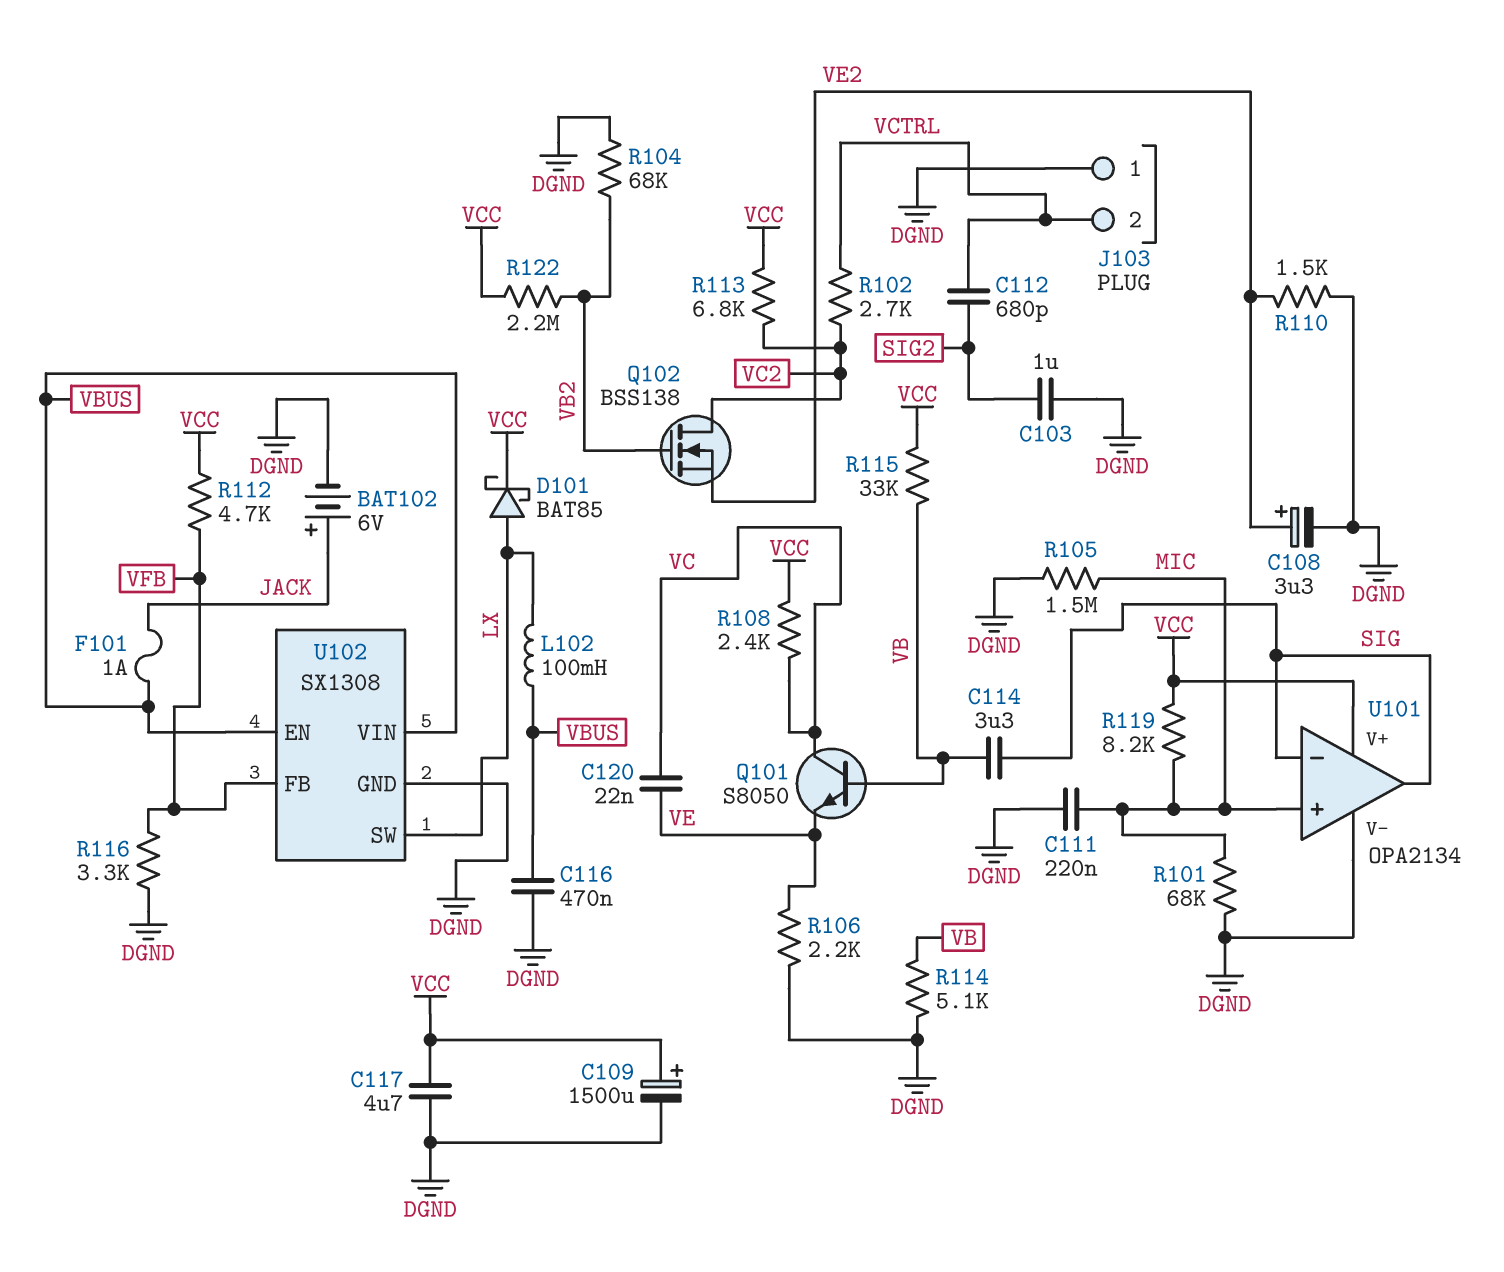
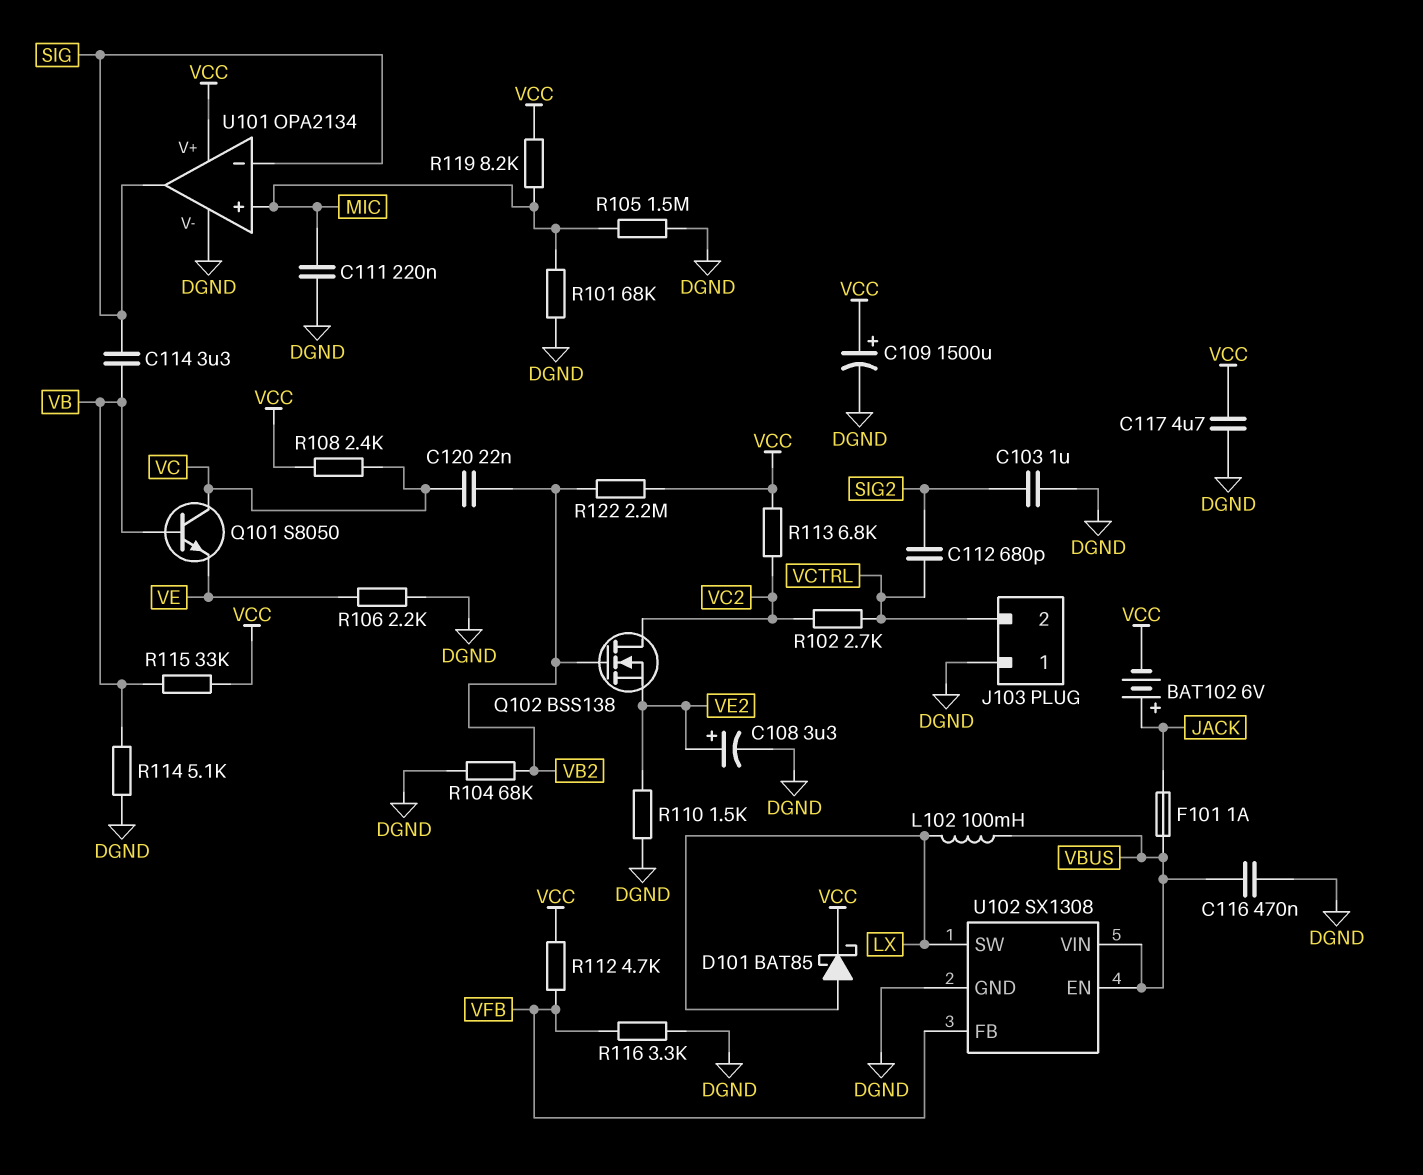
BAT102: 6V (plus JACK, minus DGND) -> 6V (plus JACK, minus VCC)
C120: 22nF (VC, VE) -> 22nF (VB2, VC)

